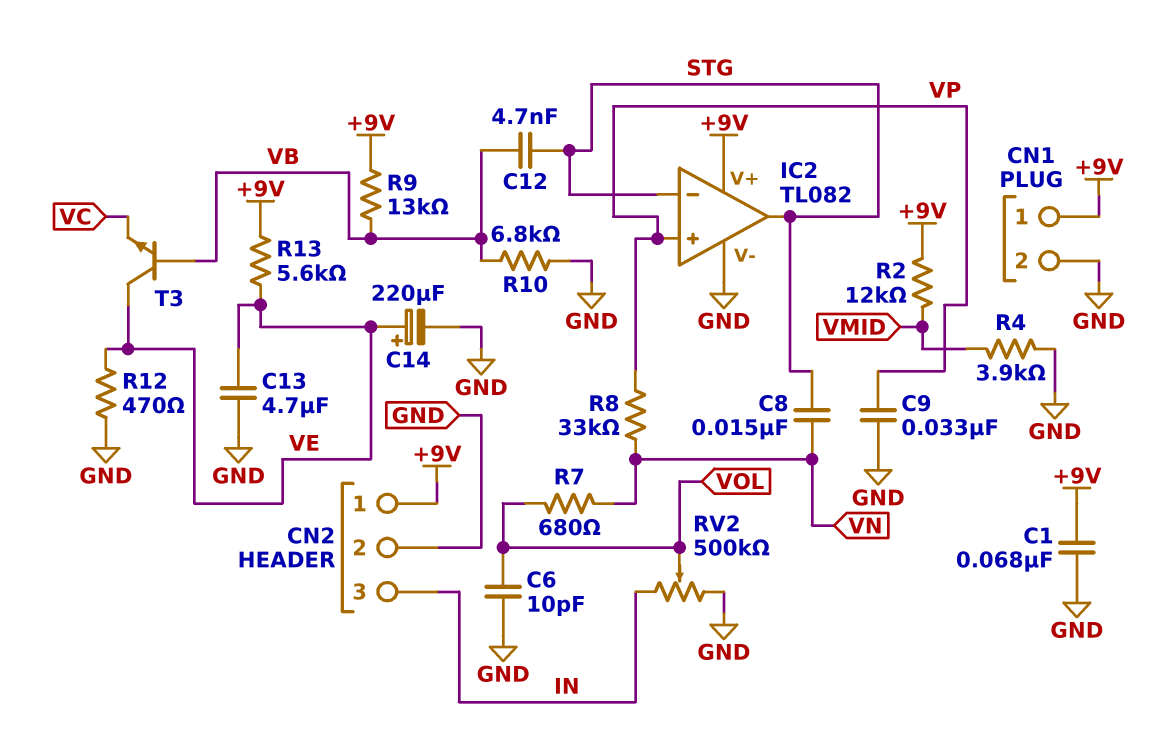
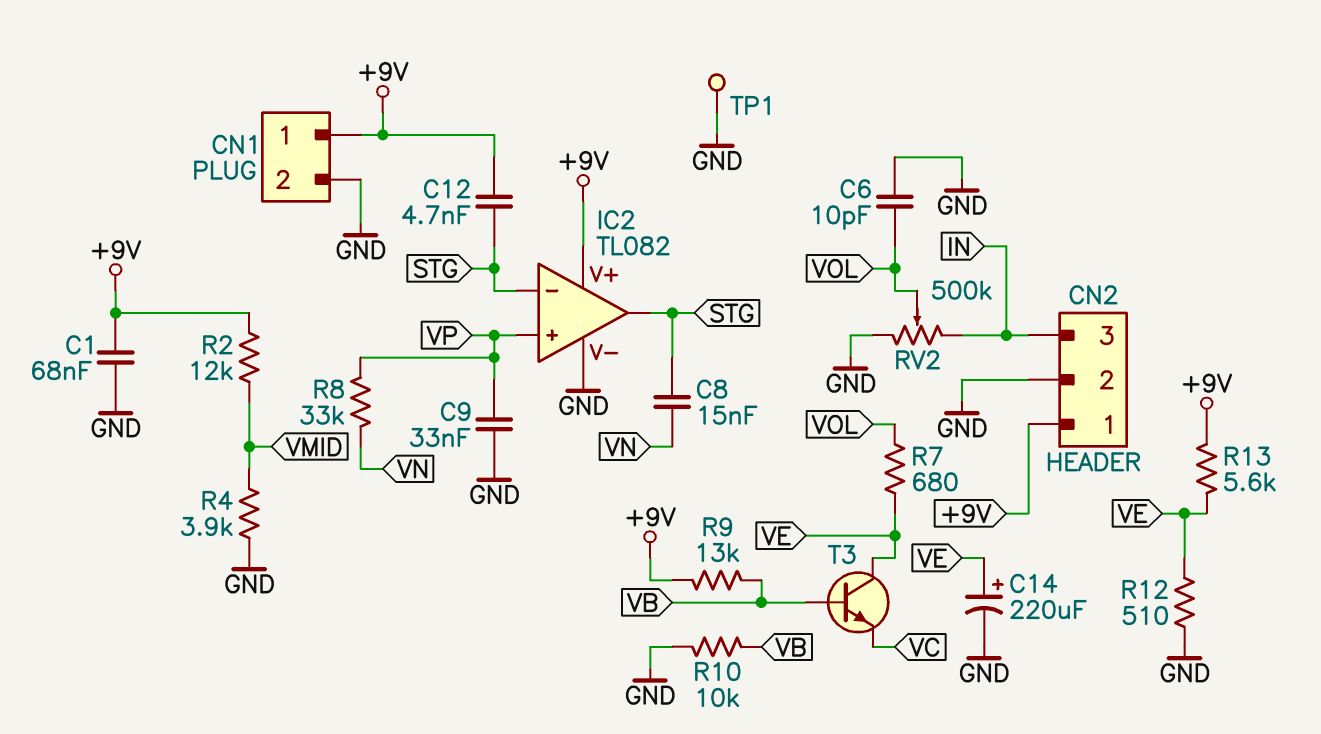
C12: 4.7nF (STG, VB) -> 4.7nF (+9V, STG)
C13: 4.7uF (GND, VE) -> none
R7: 680 (VN, VOL) -> 680 (VE, VOL)
R10: 6.8k (GND, VB) -> 10k (GND, VB)
R12: 470 (GND, VE) -> 510 (GND, VE)
TP1: none -> test point (GND)

